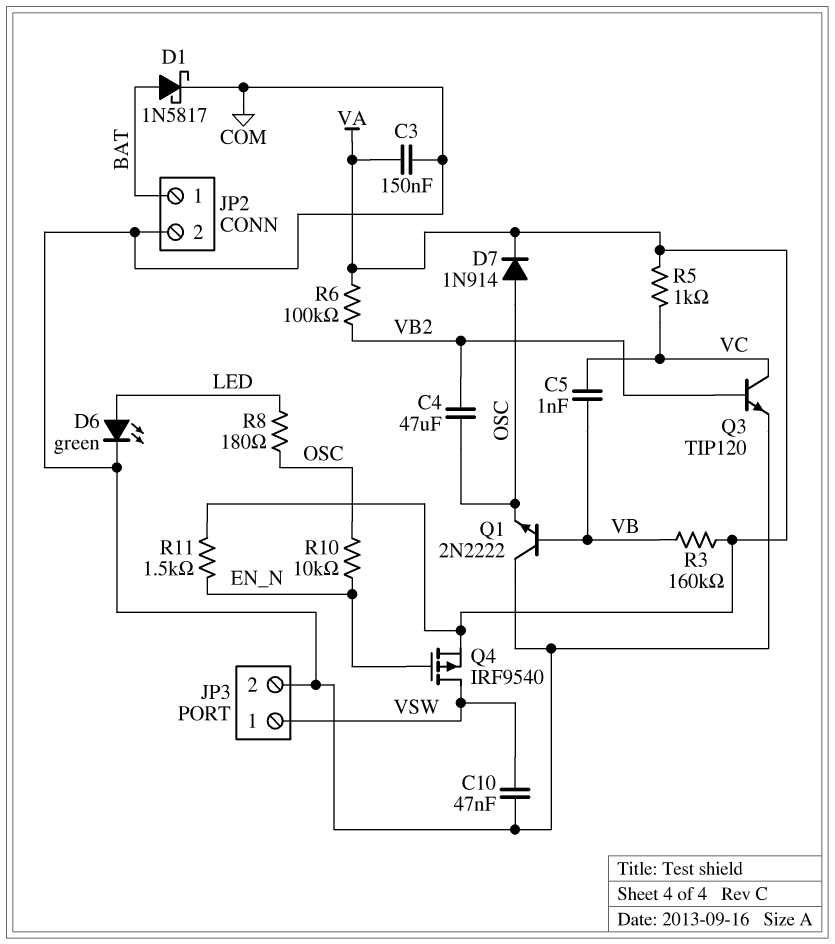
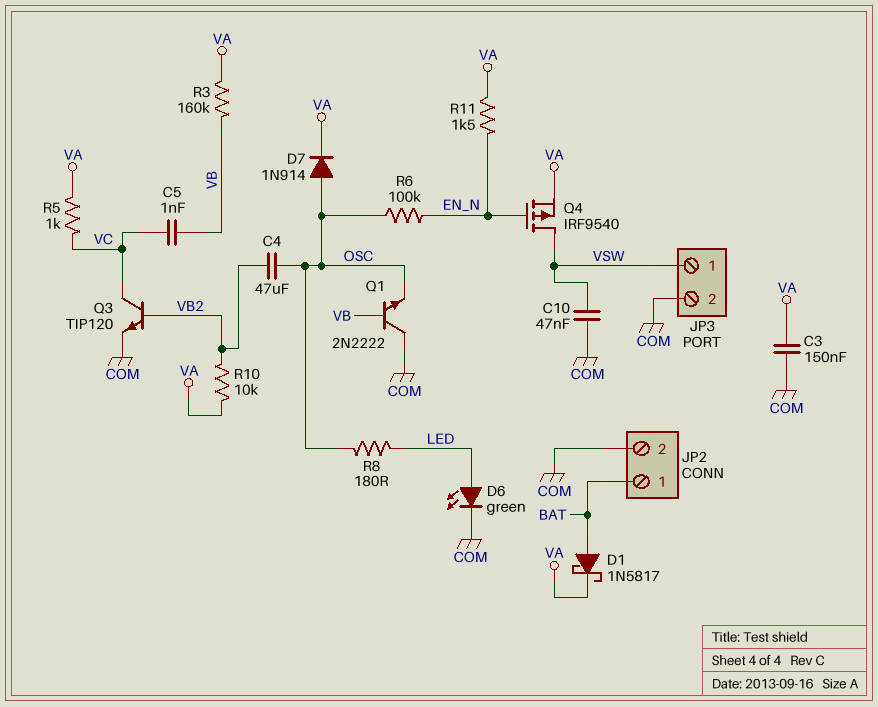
D1: schottky 1N5817 (A BAT, K COM) -> schottky 1N5817 (A BAT, K VA)
R6: 100k (VA, VB2) -> 100k (EN_N, OSC)
R10: 10k (EN_N, OSC) -> 10k (VA, VB2)

